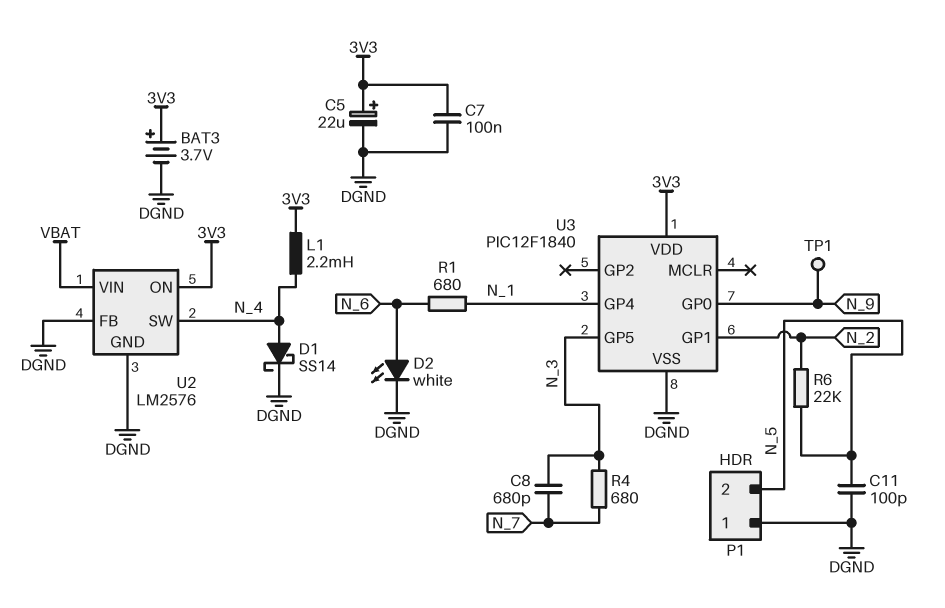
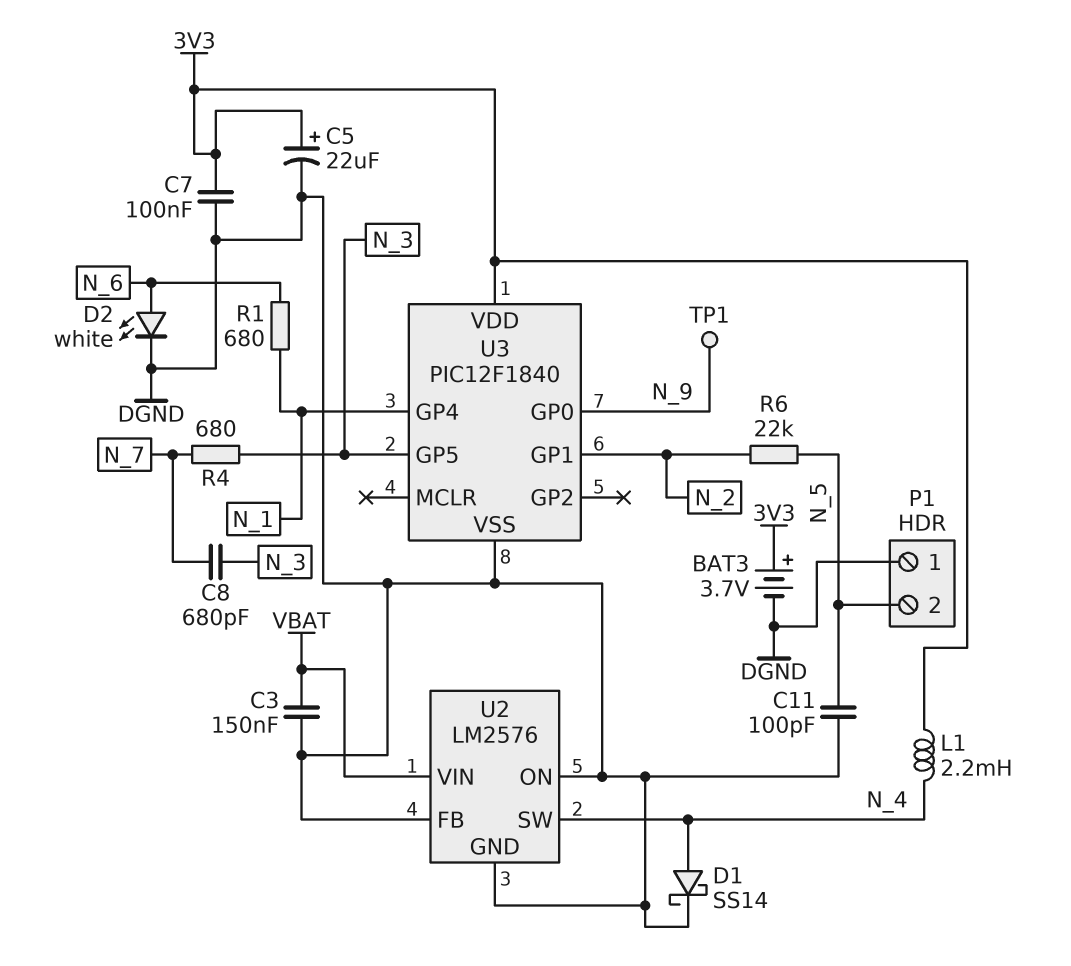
C3: none -> 150nF (DGND, VBAT)
U2 pin ON: 3V3 -> DGND

